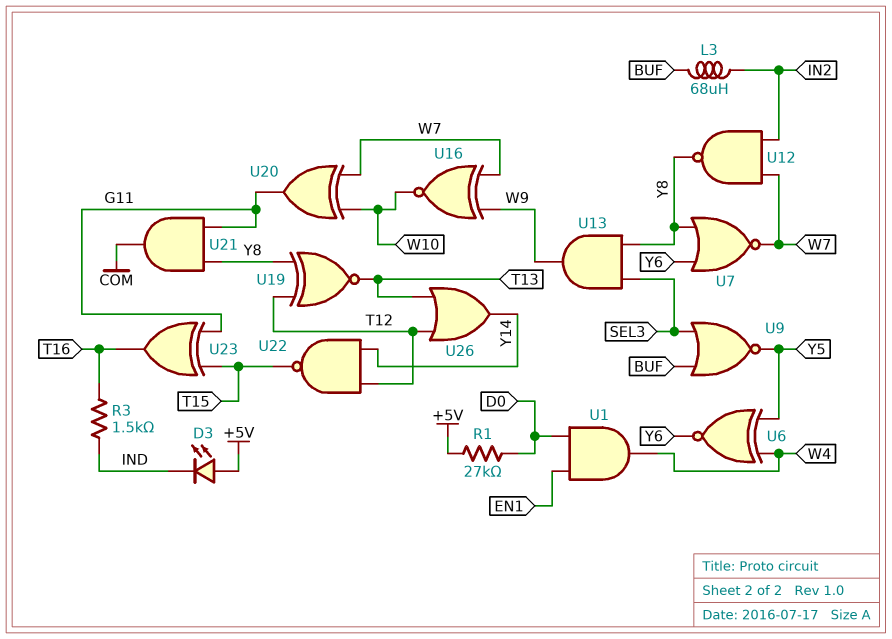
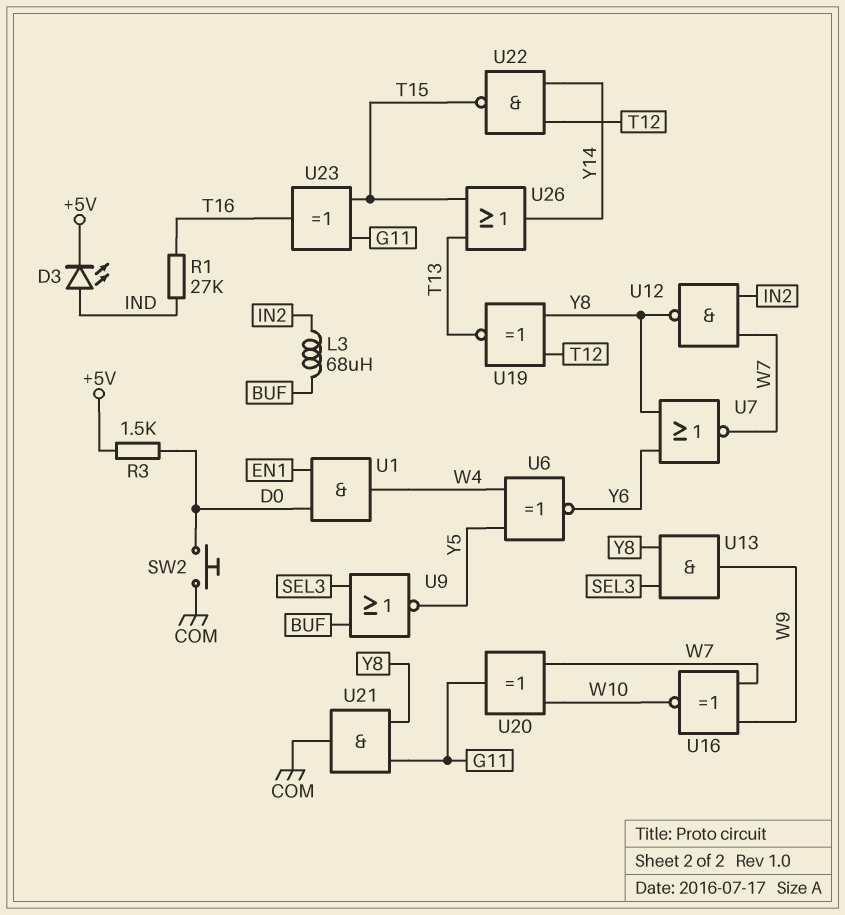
D3: LED (A +5V, K IND) -> LED (A IND, K +5V)
R1: 27k (+5V, D0) -> 27k (IND, T16)
R3: 1.5k (IND, T16) -> 1.5k (+5V, D0)
SW2: none -> button (COM, D0)
U26: OR (in T12, in T13, out Y14) -> OR (in T13, in T15, out Y14)

